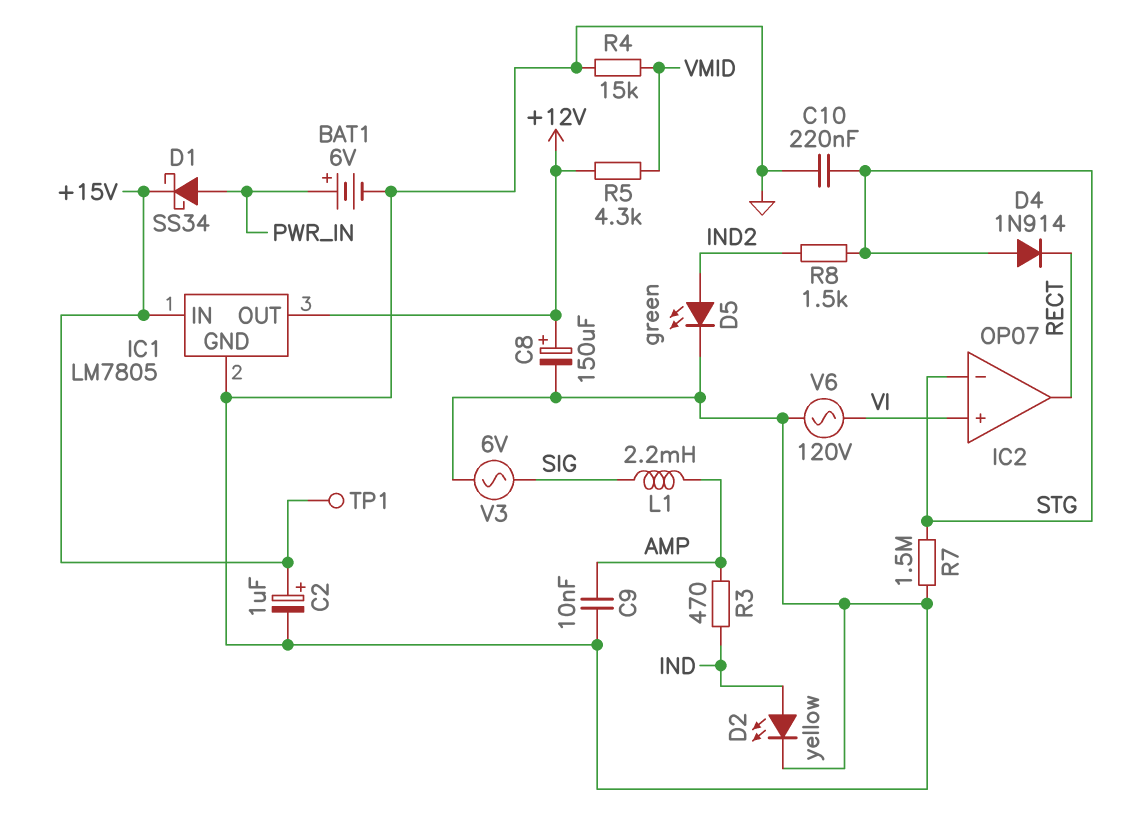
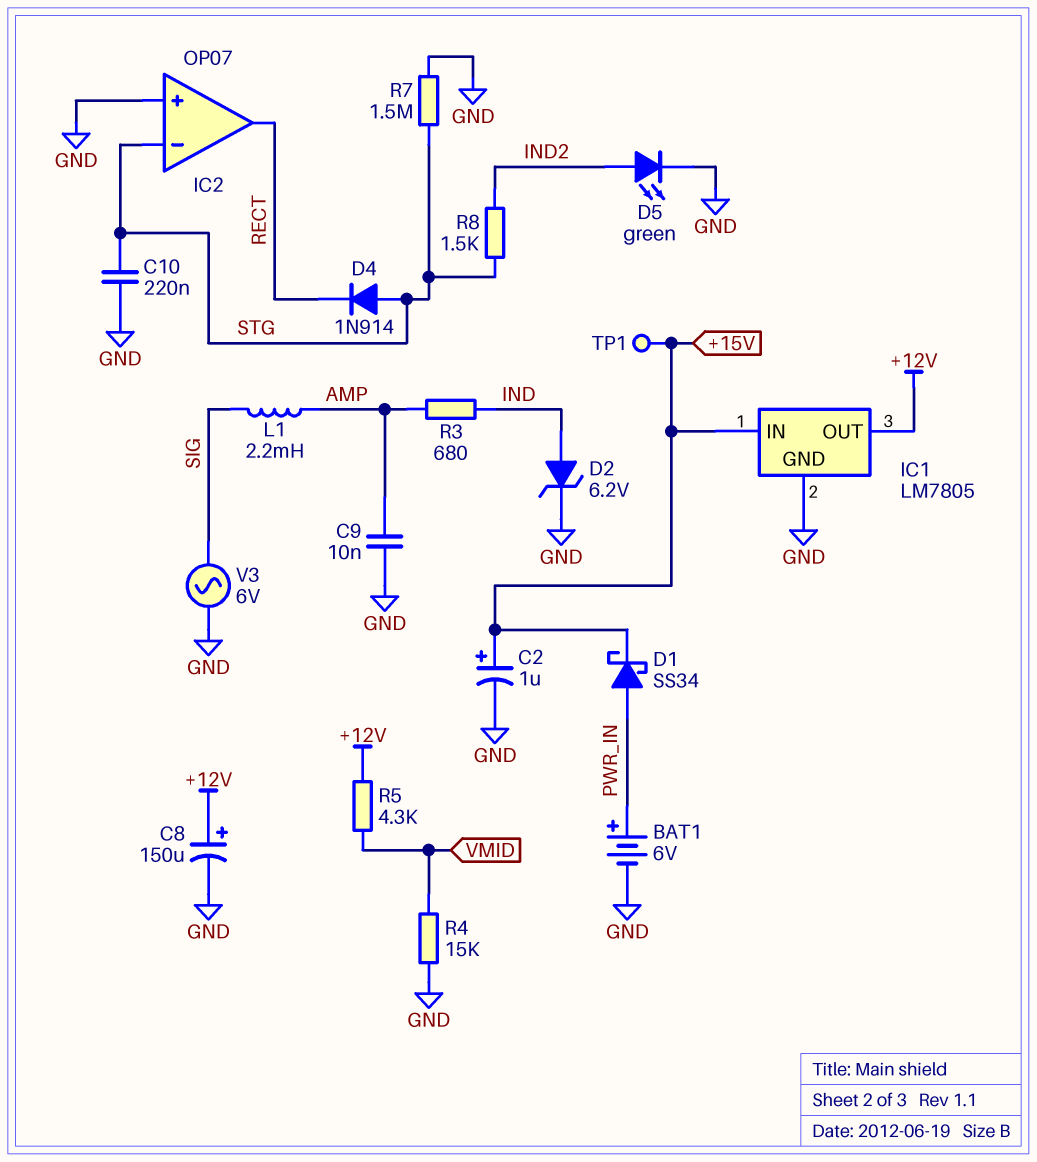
D2: LED yellow (A IND, K GND) -> zener 6.2V (A IND, K GND)
IC2 pin in+: VI -> GND
R3: 470 (AMP, IND) -> 680 (AMP, IND)
V6: AC 120V (GND, VI) -> none

